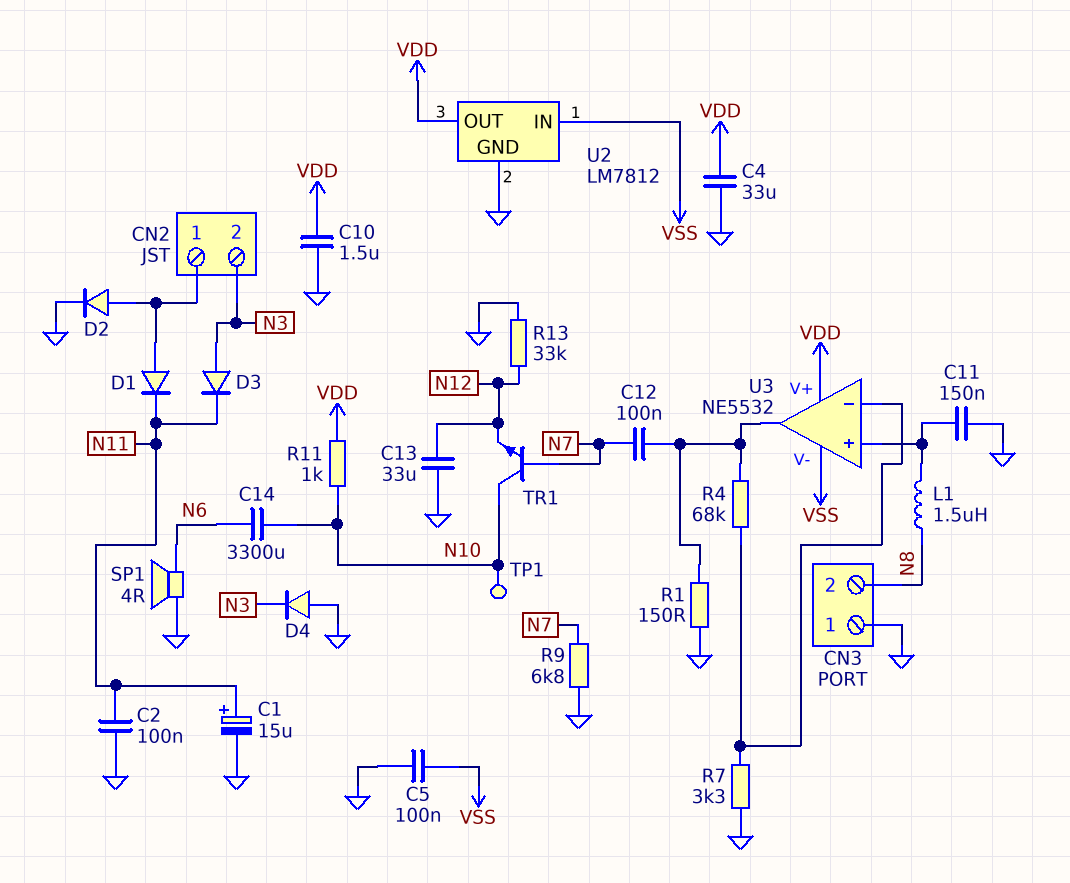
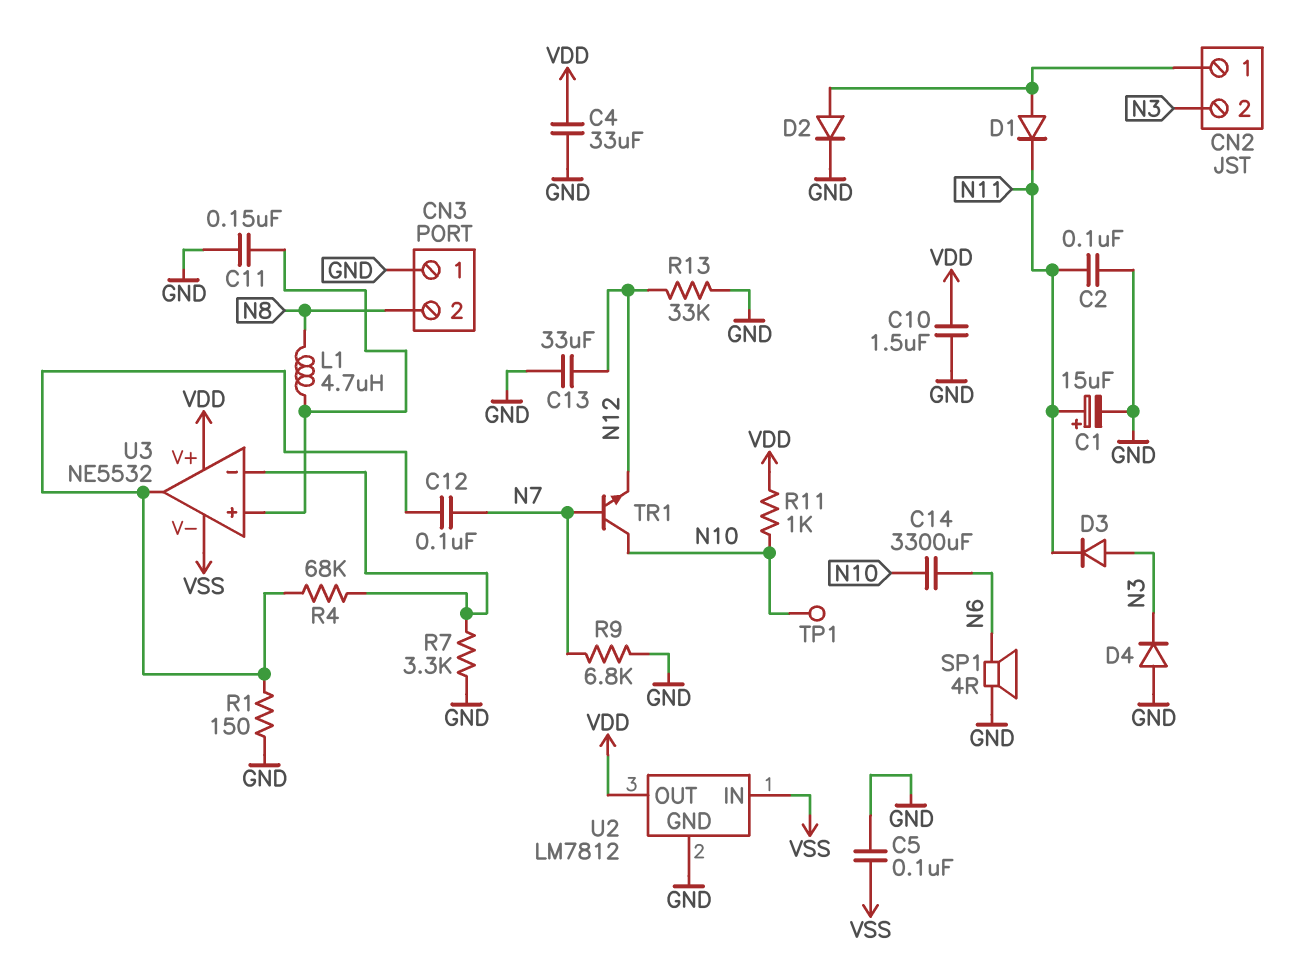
L1: 1.5uH (N8, U3/in+) -> 4.7uH (N8, U3/in+)

